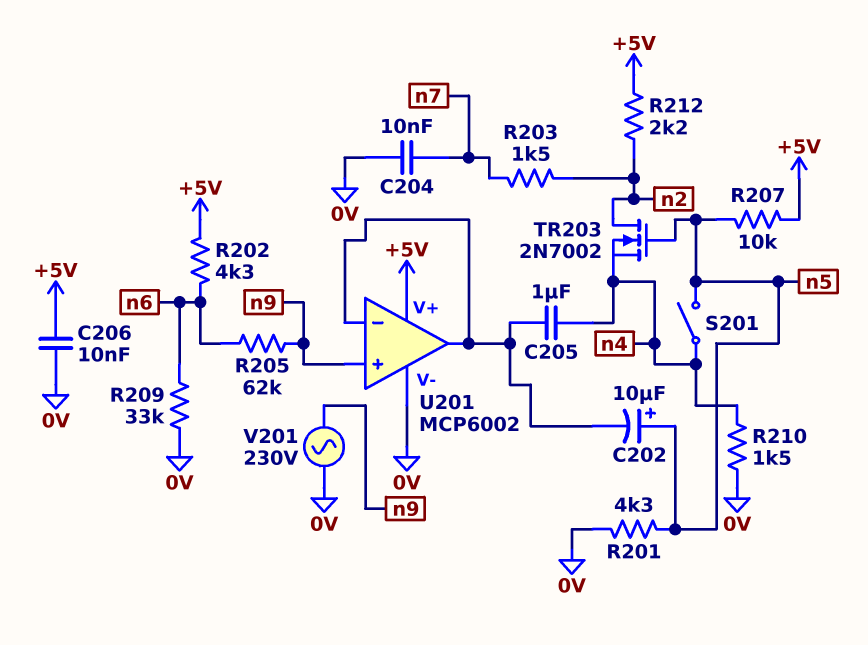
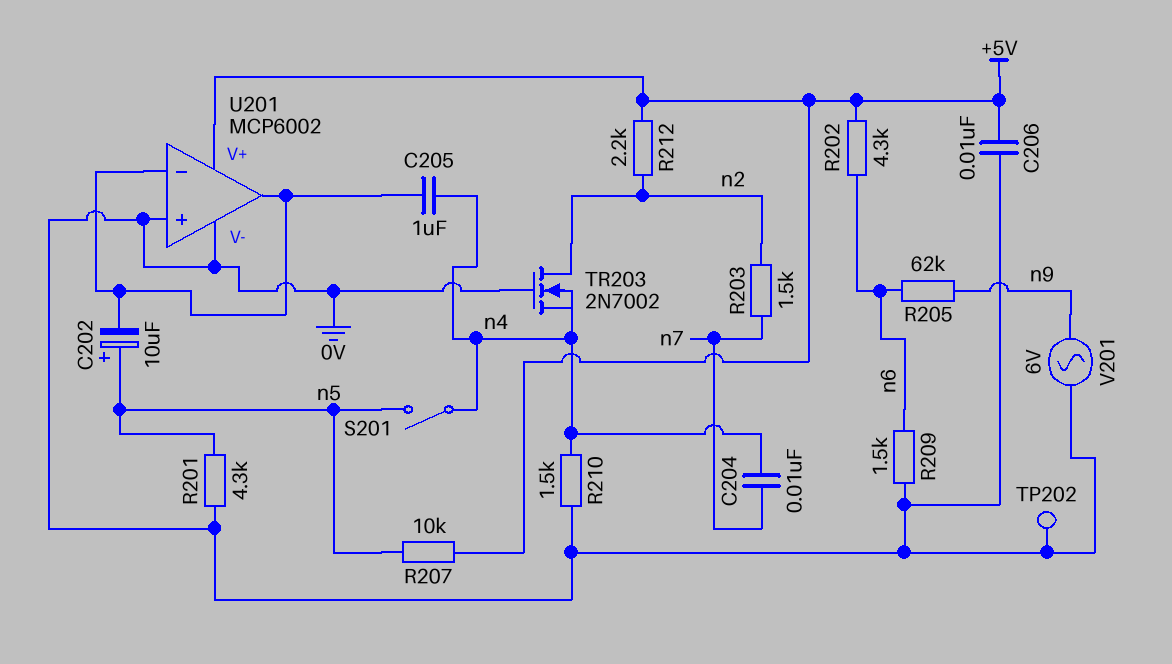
C204: 10nF (0V, n7) -> 10nF (n4, n7)
R209: 33k (0V, n6) -> 1.5k (0V, n6)
TP202: none -> test point (0V)
TR203: NMOS 2N7002 (G n5, D n2, S n4) -> NMOS 2N7002 (G 0V, D n2, S n4)
U201 pin in+: n9 -> 0V
V201: AC 230V (0V, n9) -> AC 6V (0V, n9)

